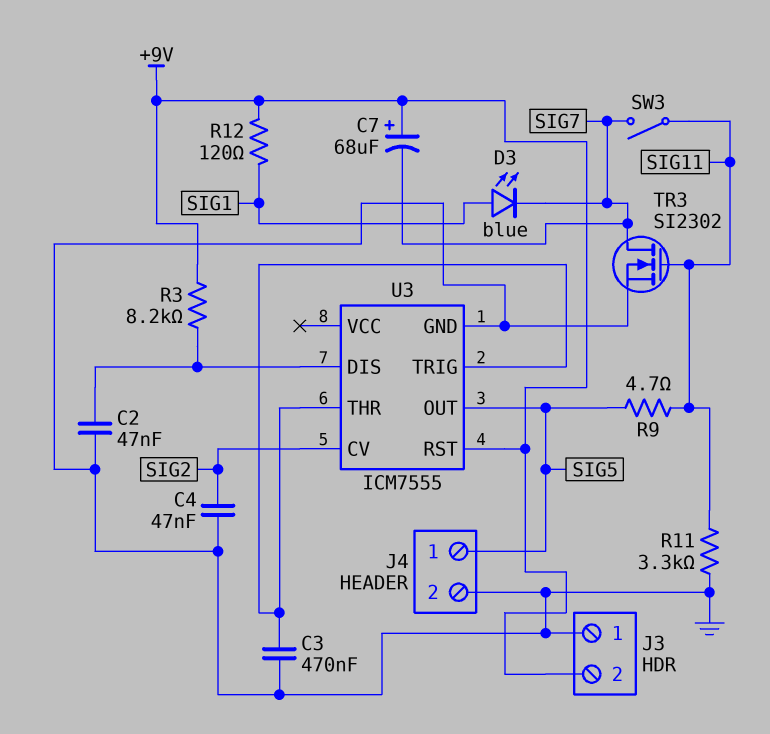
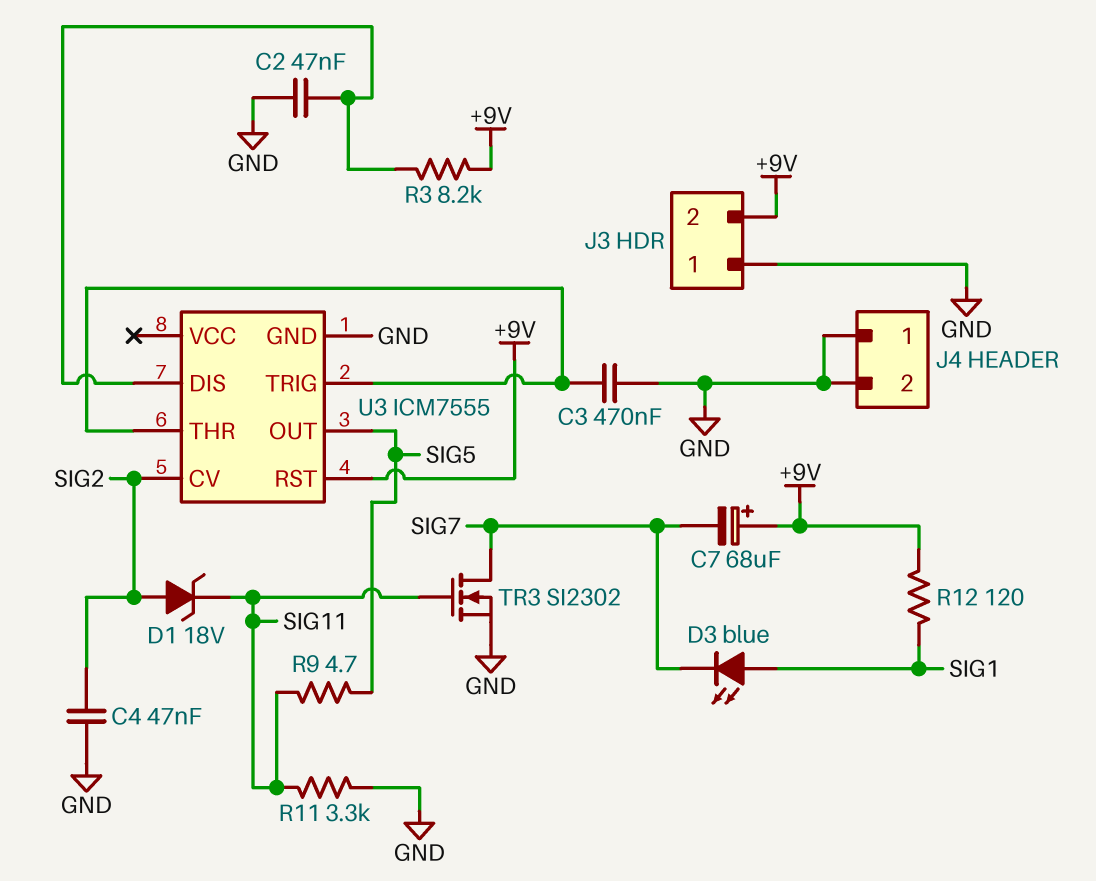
D1: none -> zener 18V (A SIG2, K SIG11)
J4 pin 1: SIG5 -> GND
SW3: switch (SIG7, SIG11) -> none

